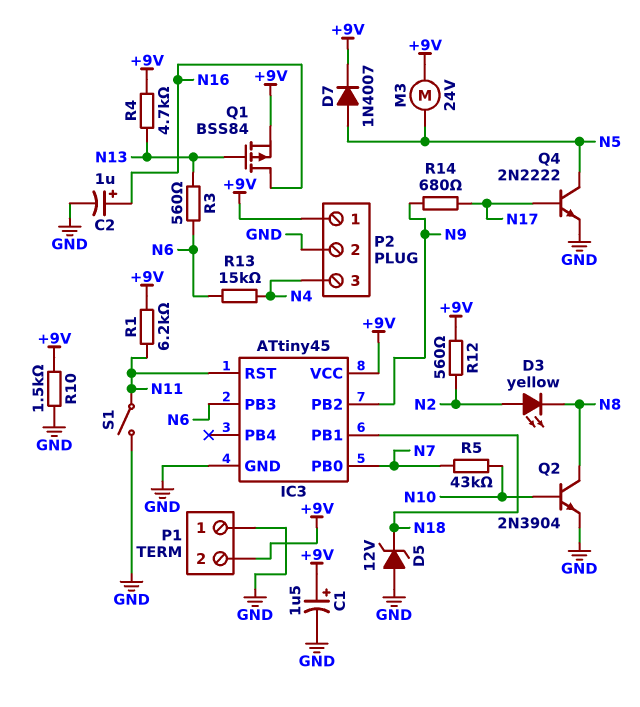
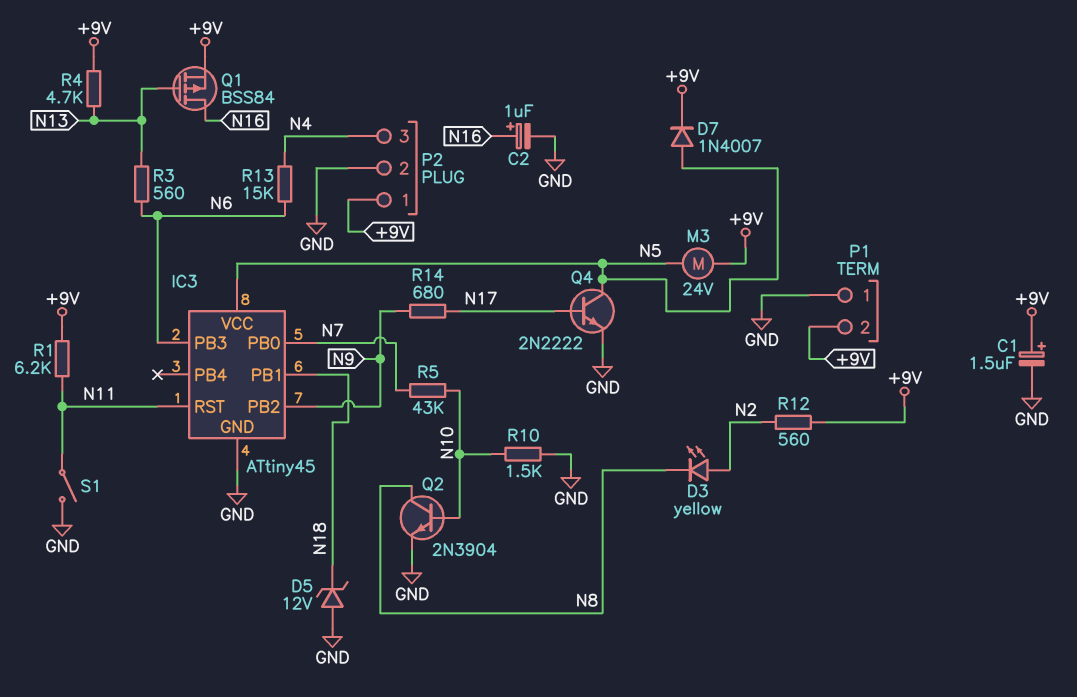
IC3 pin VCC: +9V -> N5
R10: 1.5k (+9V, GND) -> 1.5k (GND, N10)

